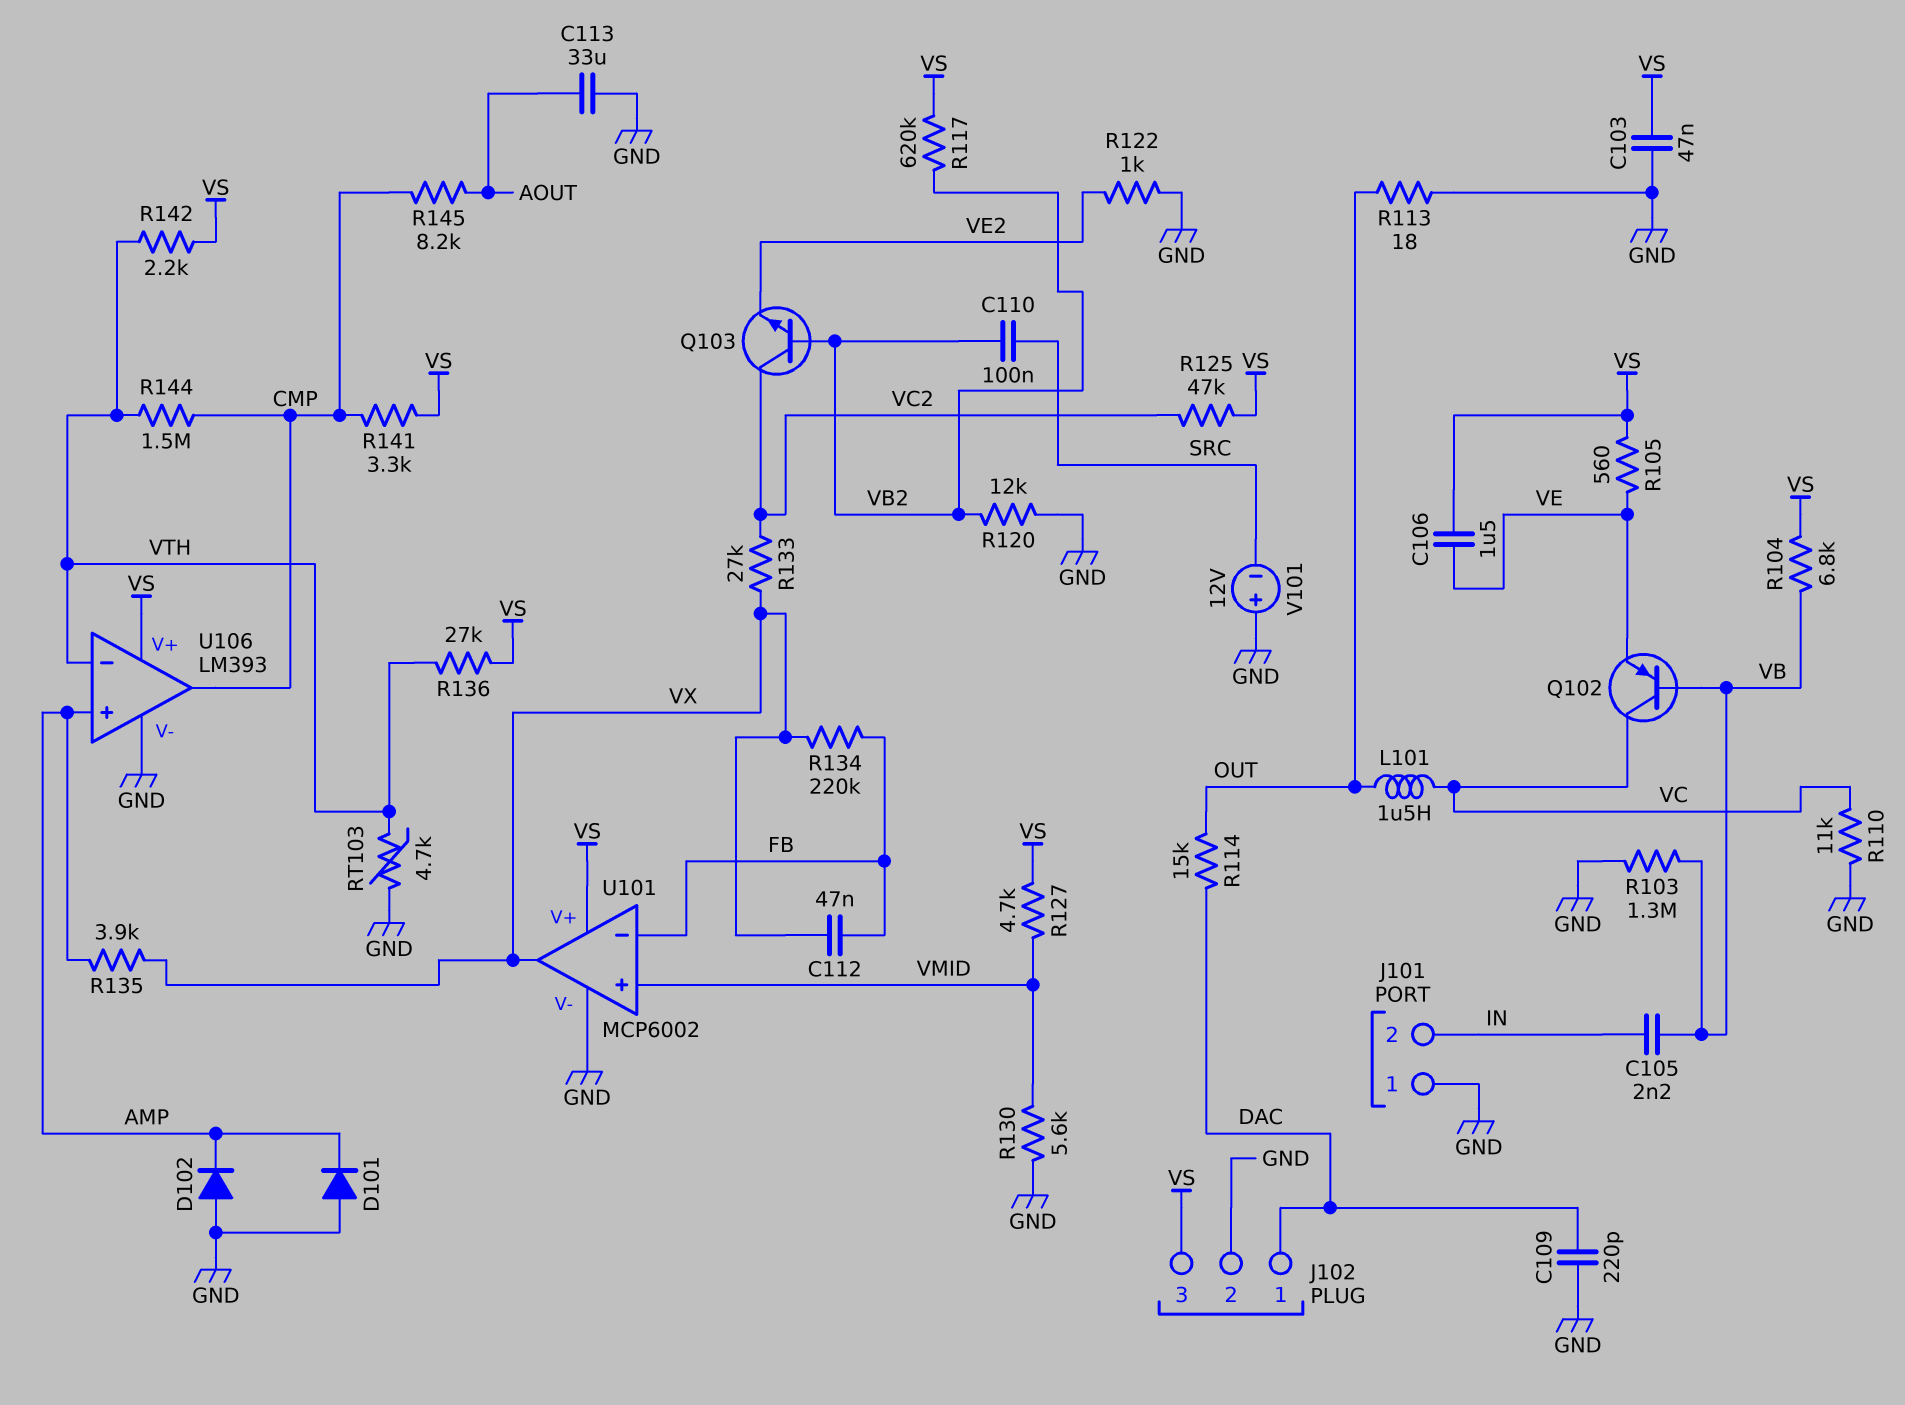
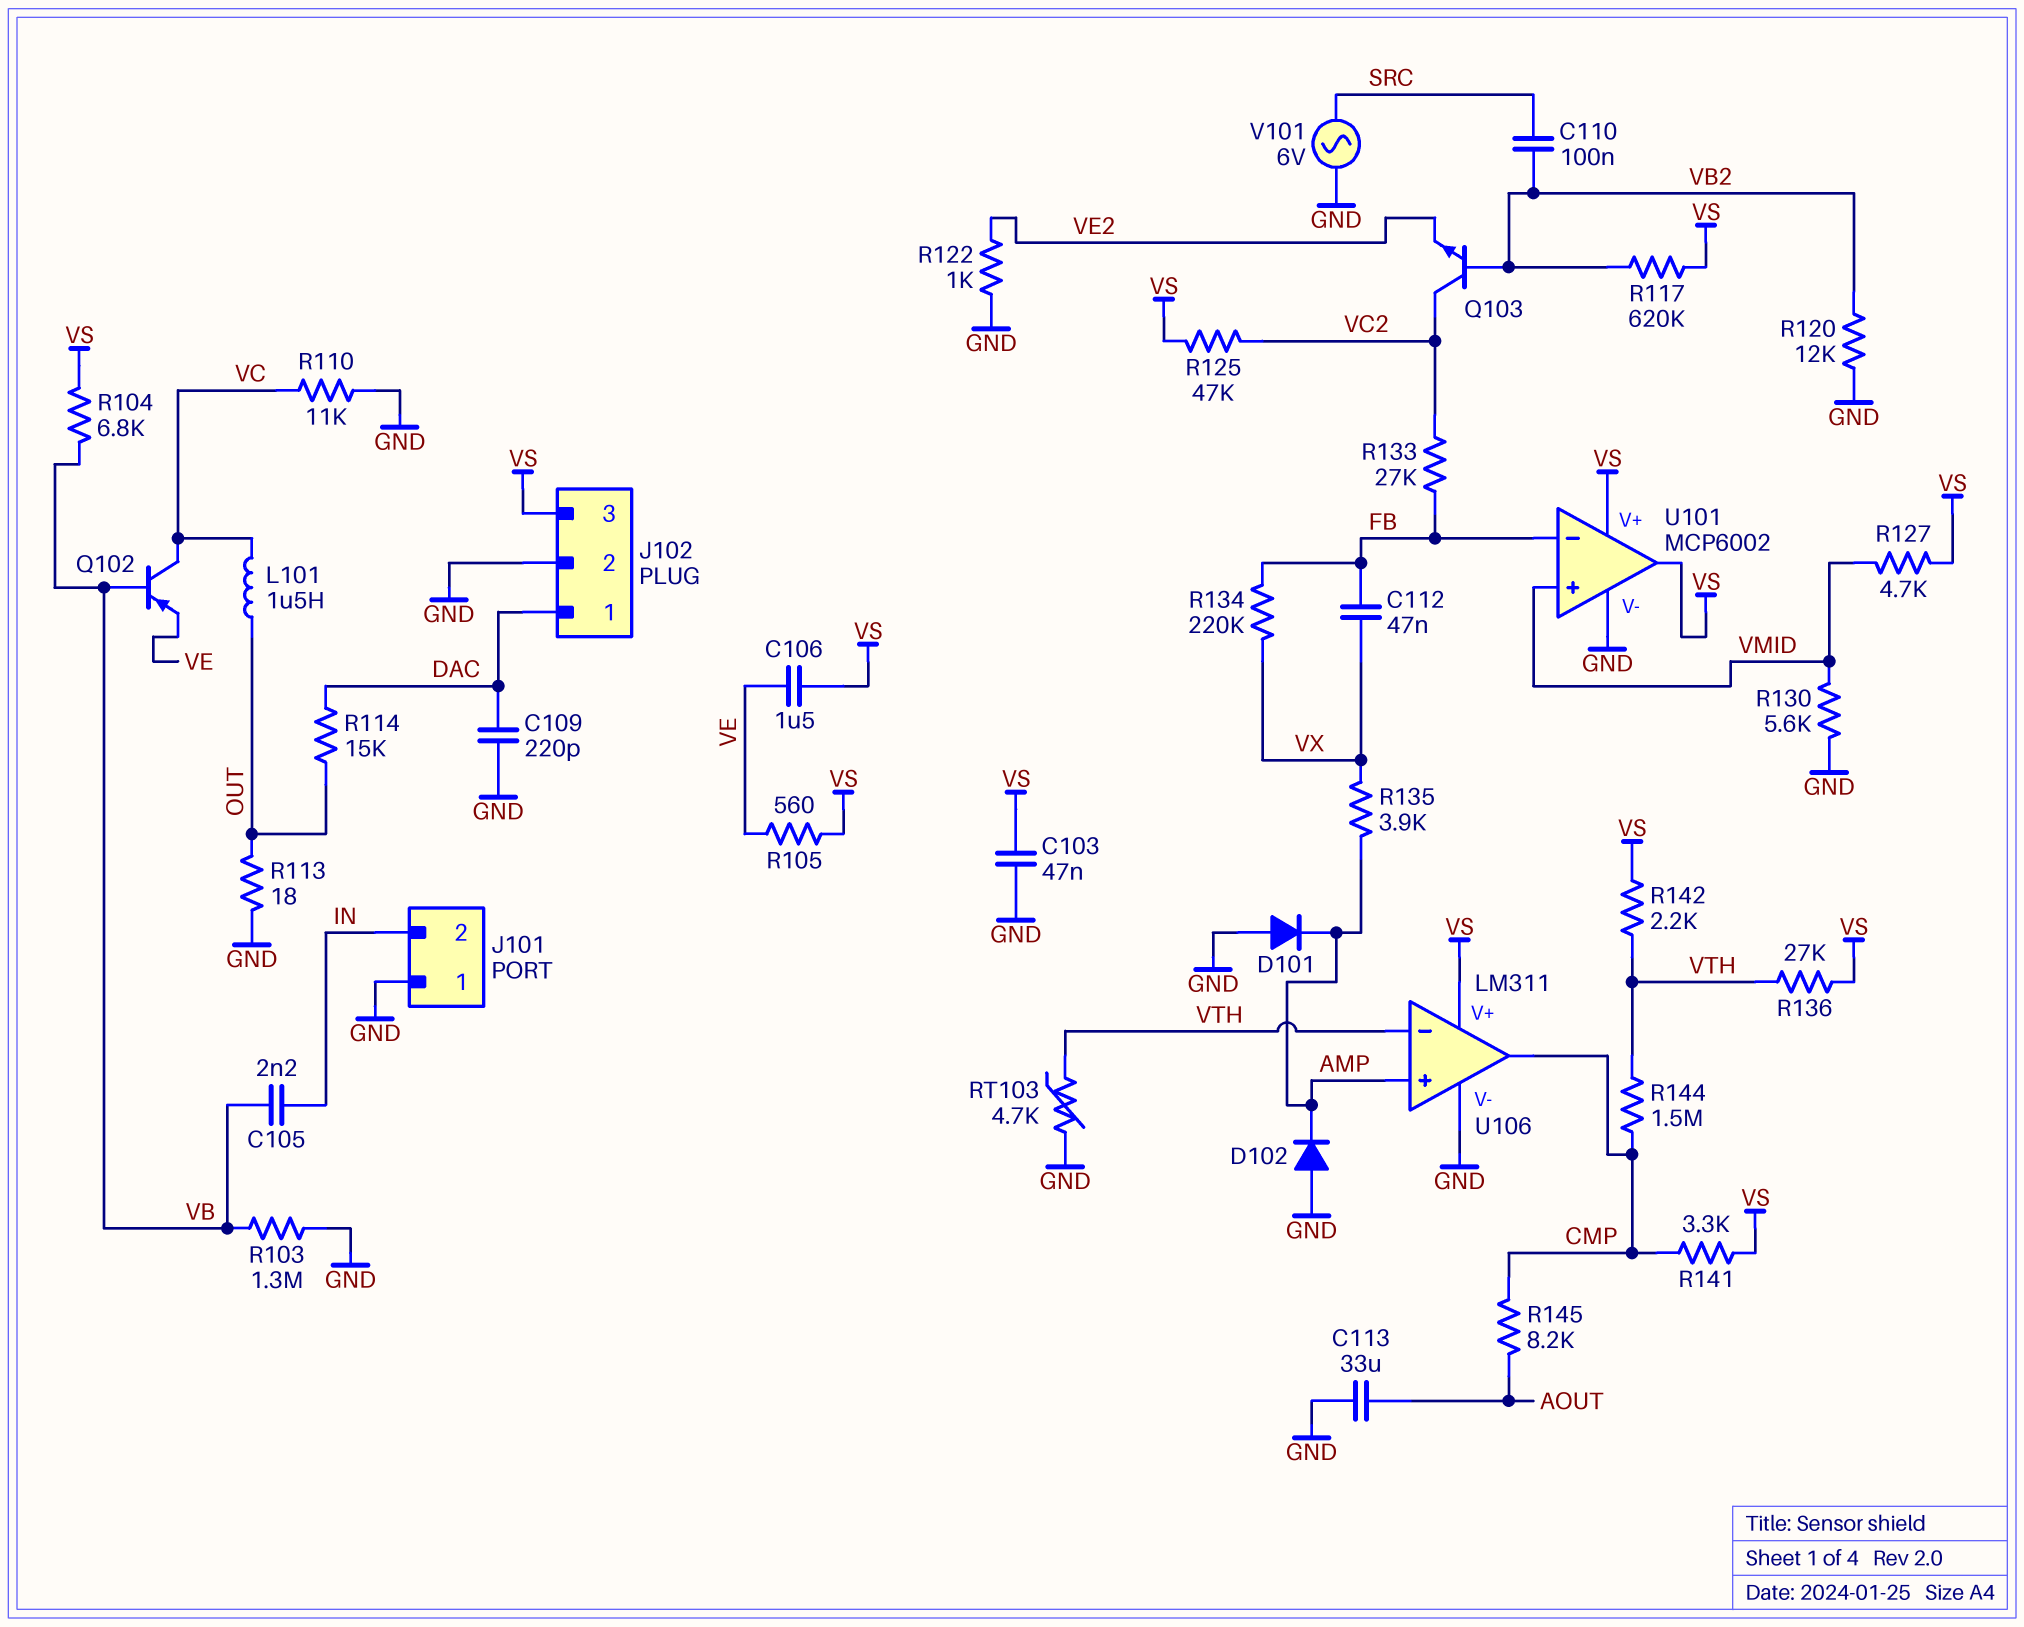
R133: 27k (VC2, VX) -> 27k (FB, VC2)
U101 pin out: VX -> VS
U106: LM393 -> LM311
V101: 12V (plus GND, minus SRC) -> AC 6V (GND, SRC)

